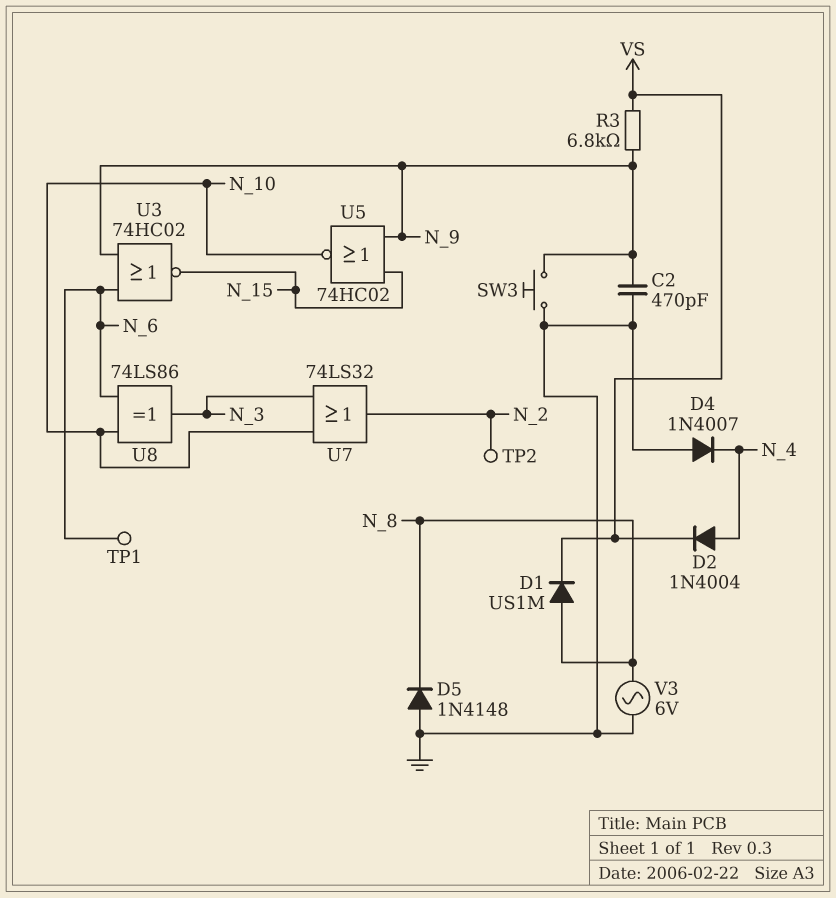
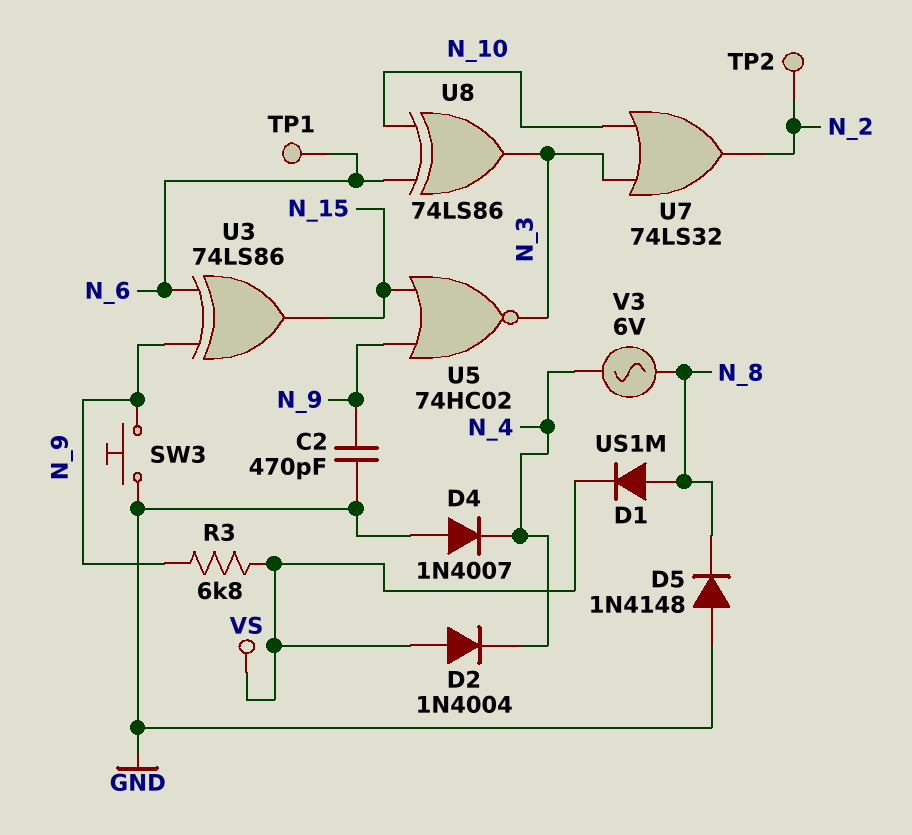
D2: diode 1N4004 (A N_4, K VS) -> diode 1N4004 (A VS, K N_4)
U3: NOR 74HC02 (in N_6, in N_9, out N_15) -> XOR 74LS86 (in N_6, in N_9, out N_15)
U5: NOR 74HC02 (in N_9, in N_15, out N_10) -> NOR 74HC02 (in N_9, in N_15, out N_3)
V3: AC 6V (GND, N_8) -> AC 6V (N_4, N_8)

